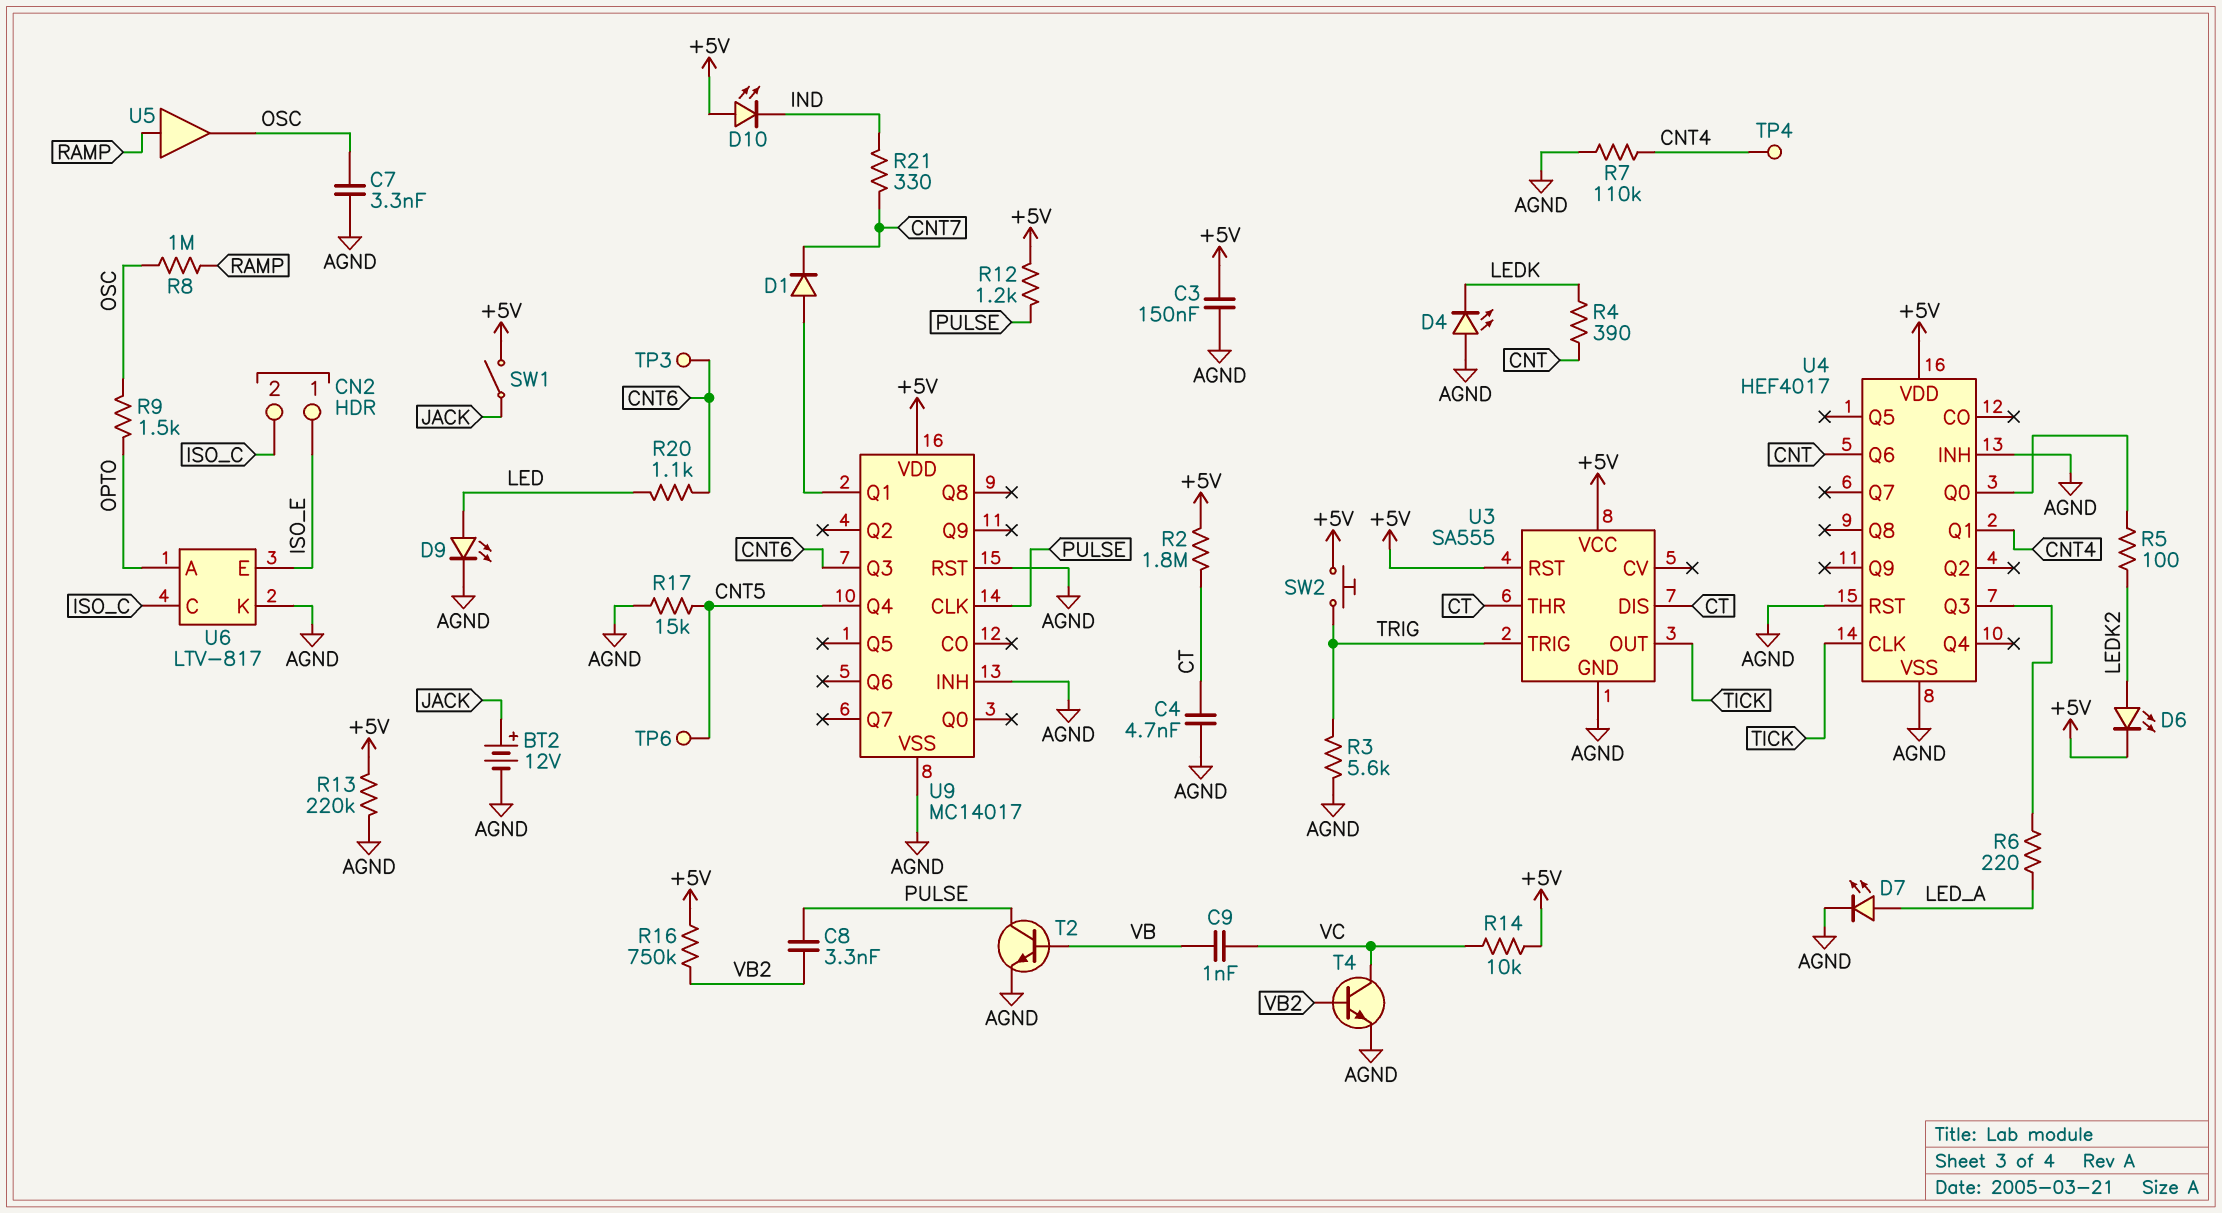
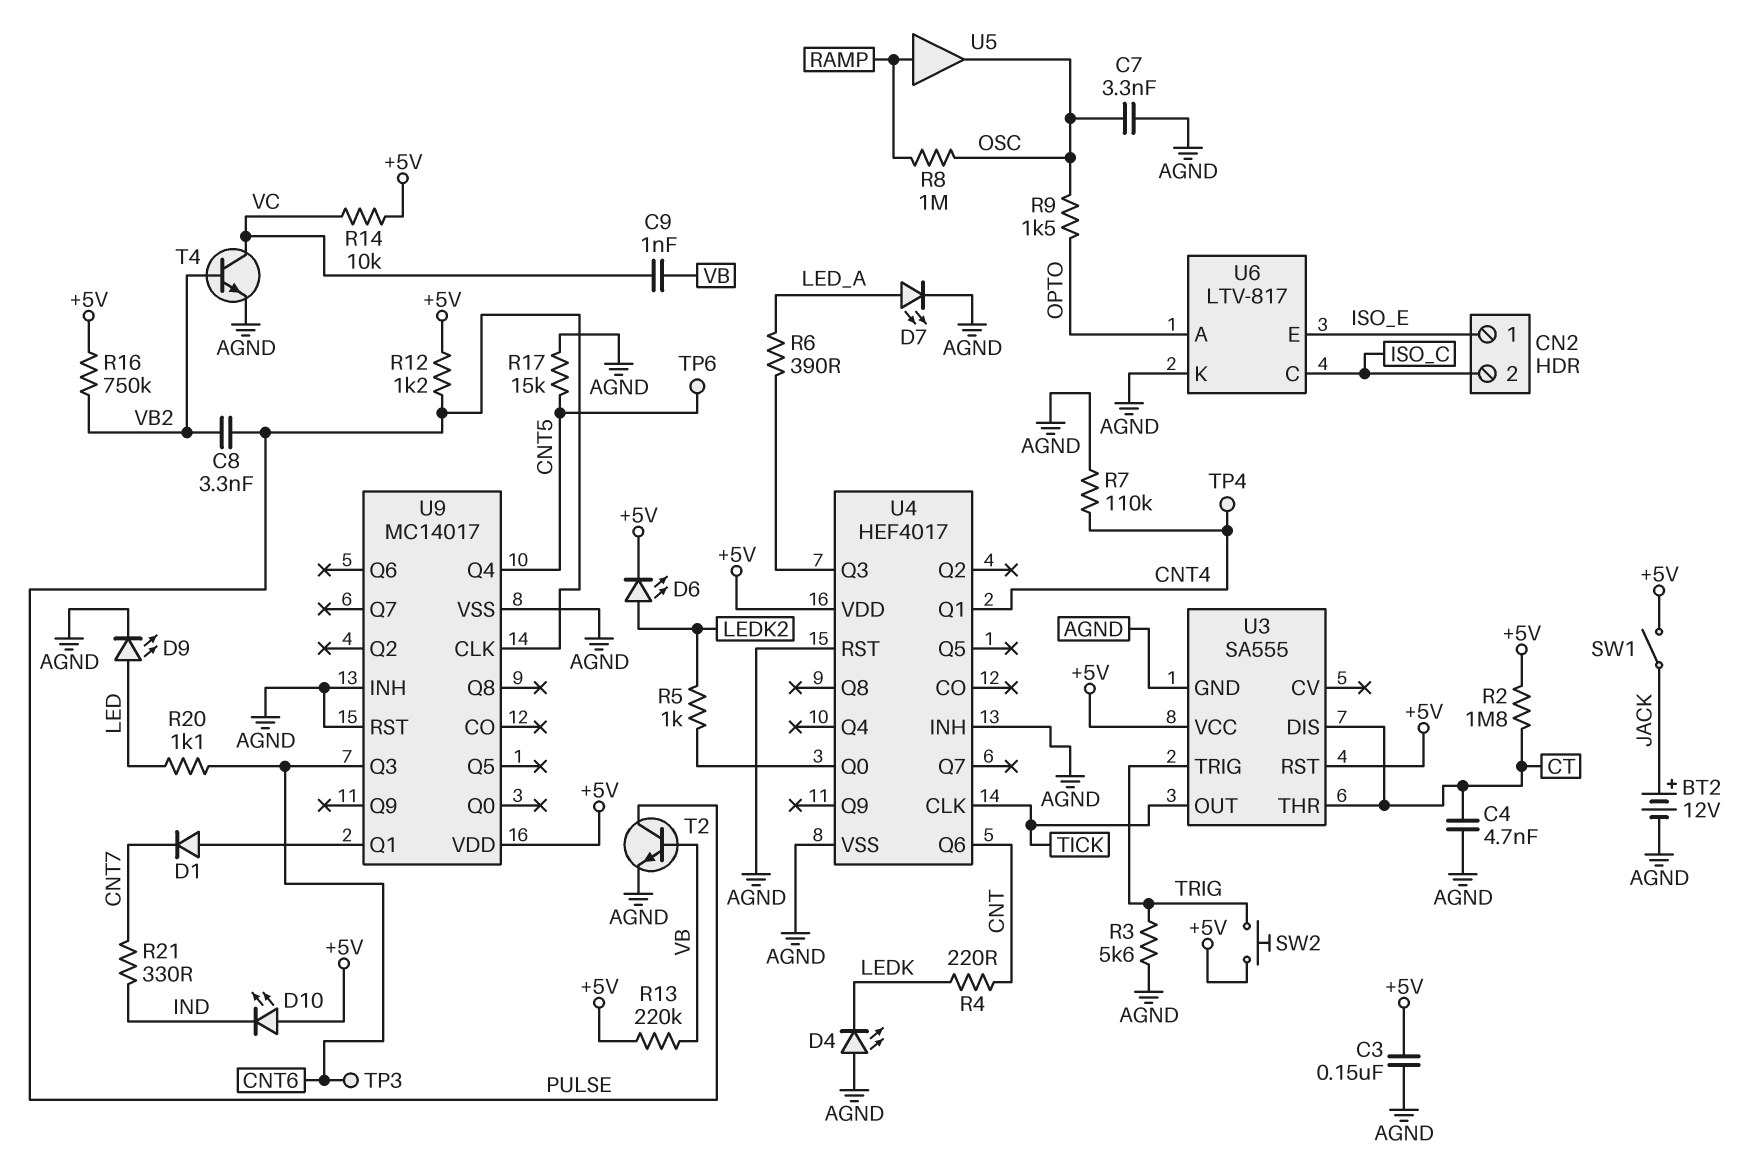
R4: 390 (CNT, LEDK) -> 220 (CNT, LEDK)
R5: 100 (LEDK2, U4/Q0) -> 1k (LEDK2, U4/Q0)
R6: 220 (LED_A, U4/Q3) -> 390 (LED_A, U4/Q3)
R13: 220k (+5V, AGND) -> 220k (+5V, VB)

